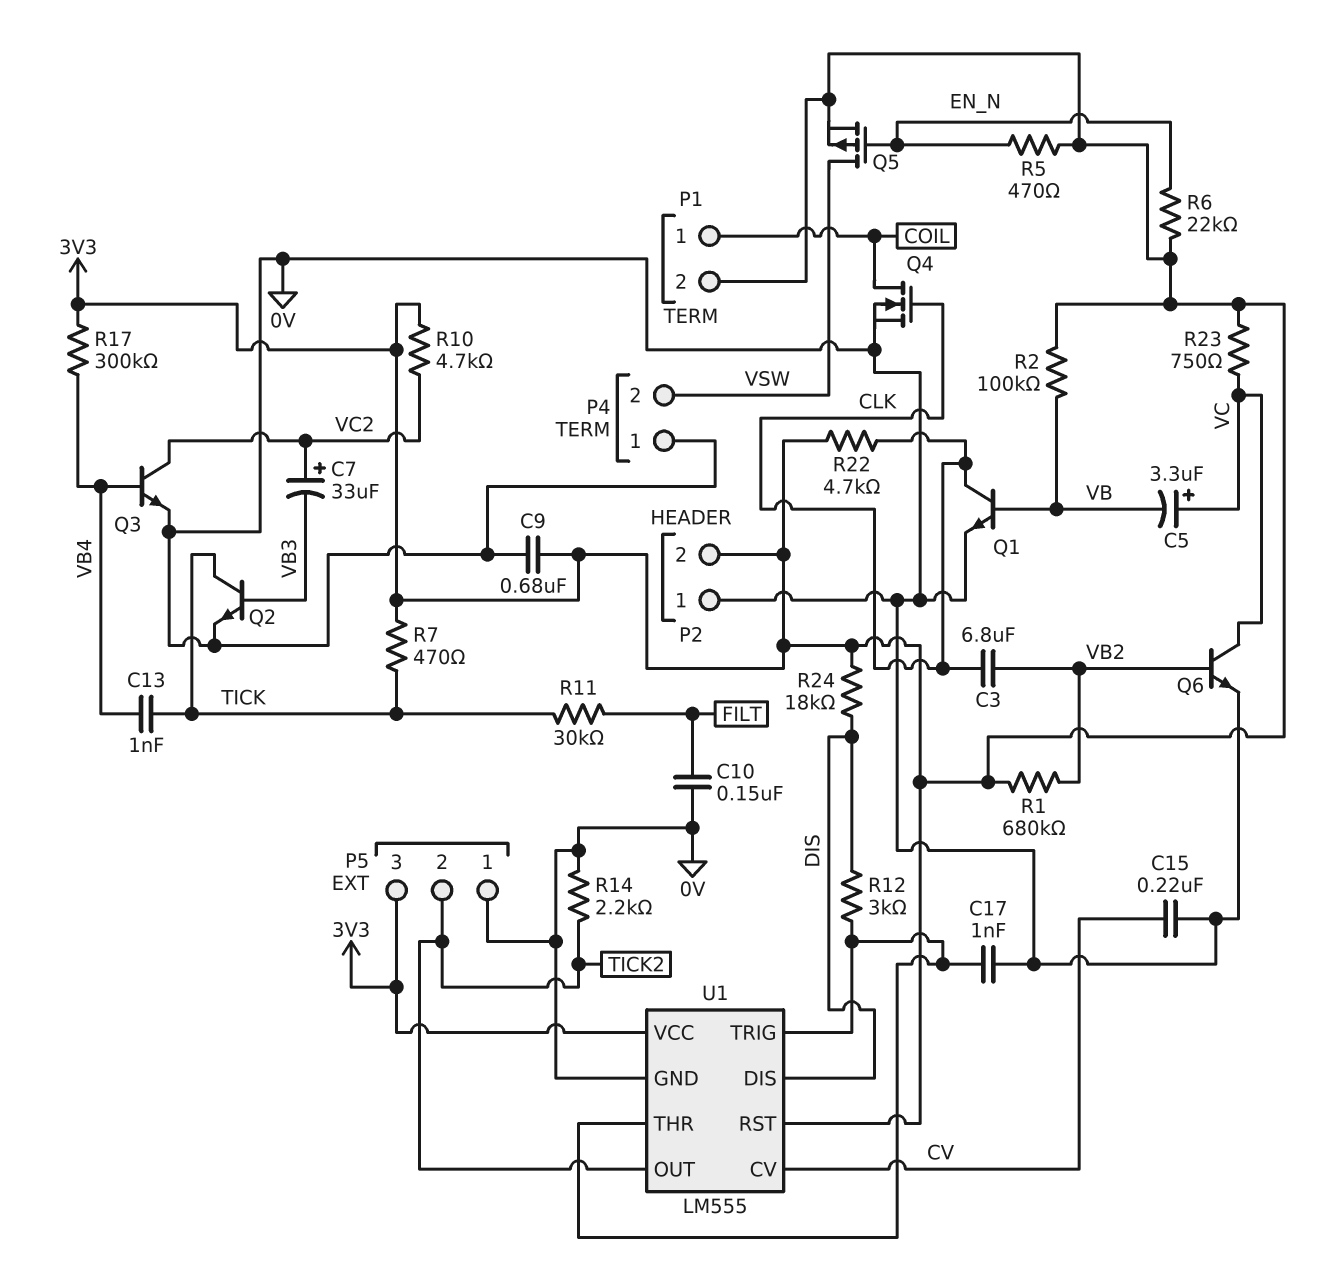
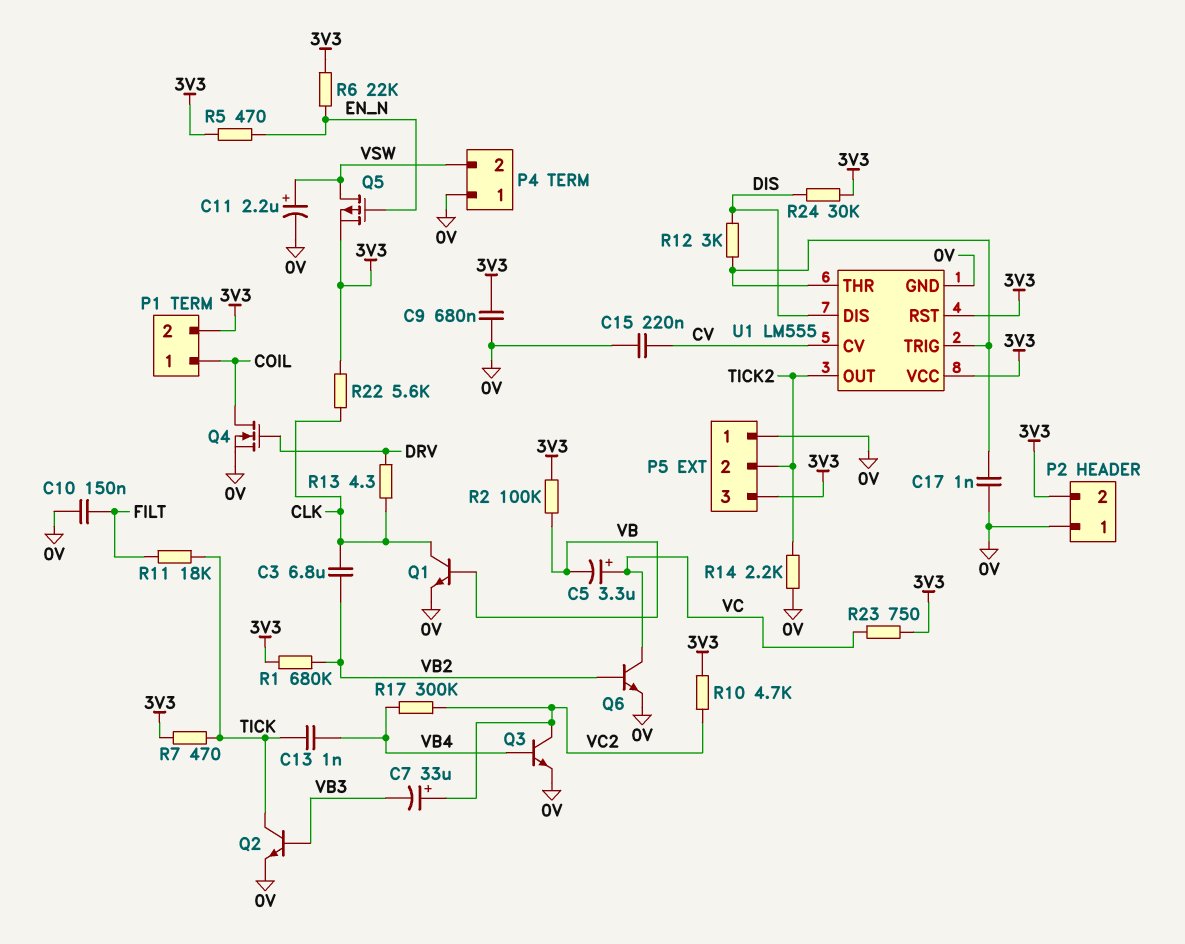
C11: none -> 2.2uF (plus VSW, minus 0V)
Q4: NMOS (G CLK, D COIL, S 0V) -> NMOS (G DRV, D COIL, S 0V)
R11: 30k (FILT, TICK) -> 18k (FILT, TICK)
R13: none -> 4.3 (CLK, DRV)
R17: 300k (3V3, VB4) -> 300k (VB4, VC2)
R22: 4.7k (3V3, CLK) -> 5.6k (3V3, CLK)
R24: 18k (3V3, DIS) -> 30k (3V3, DIS)

